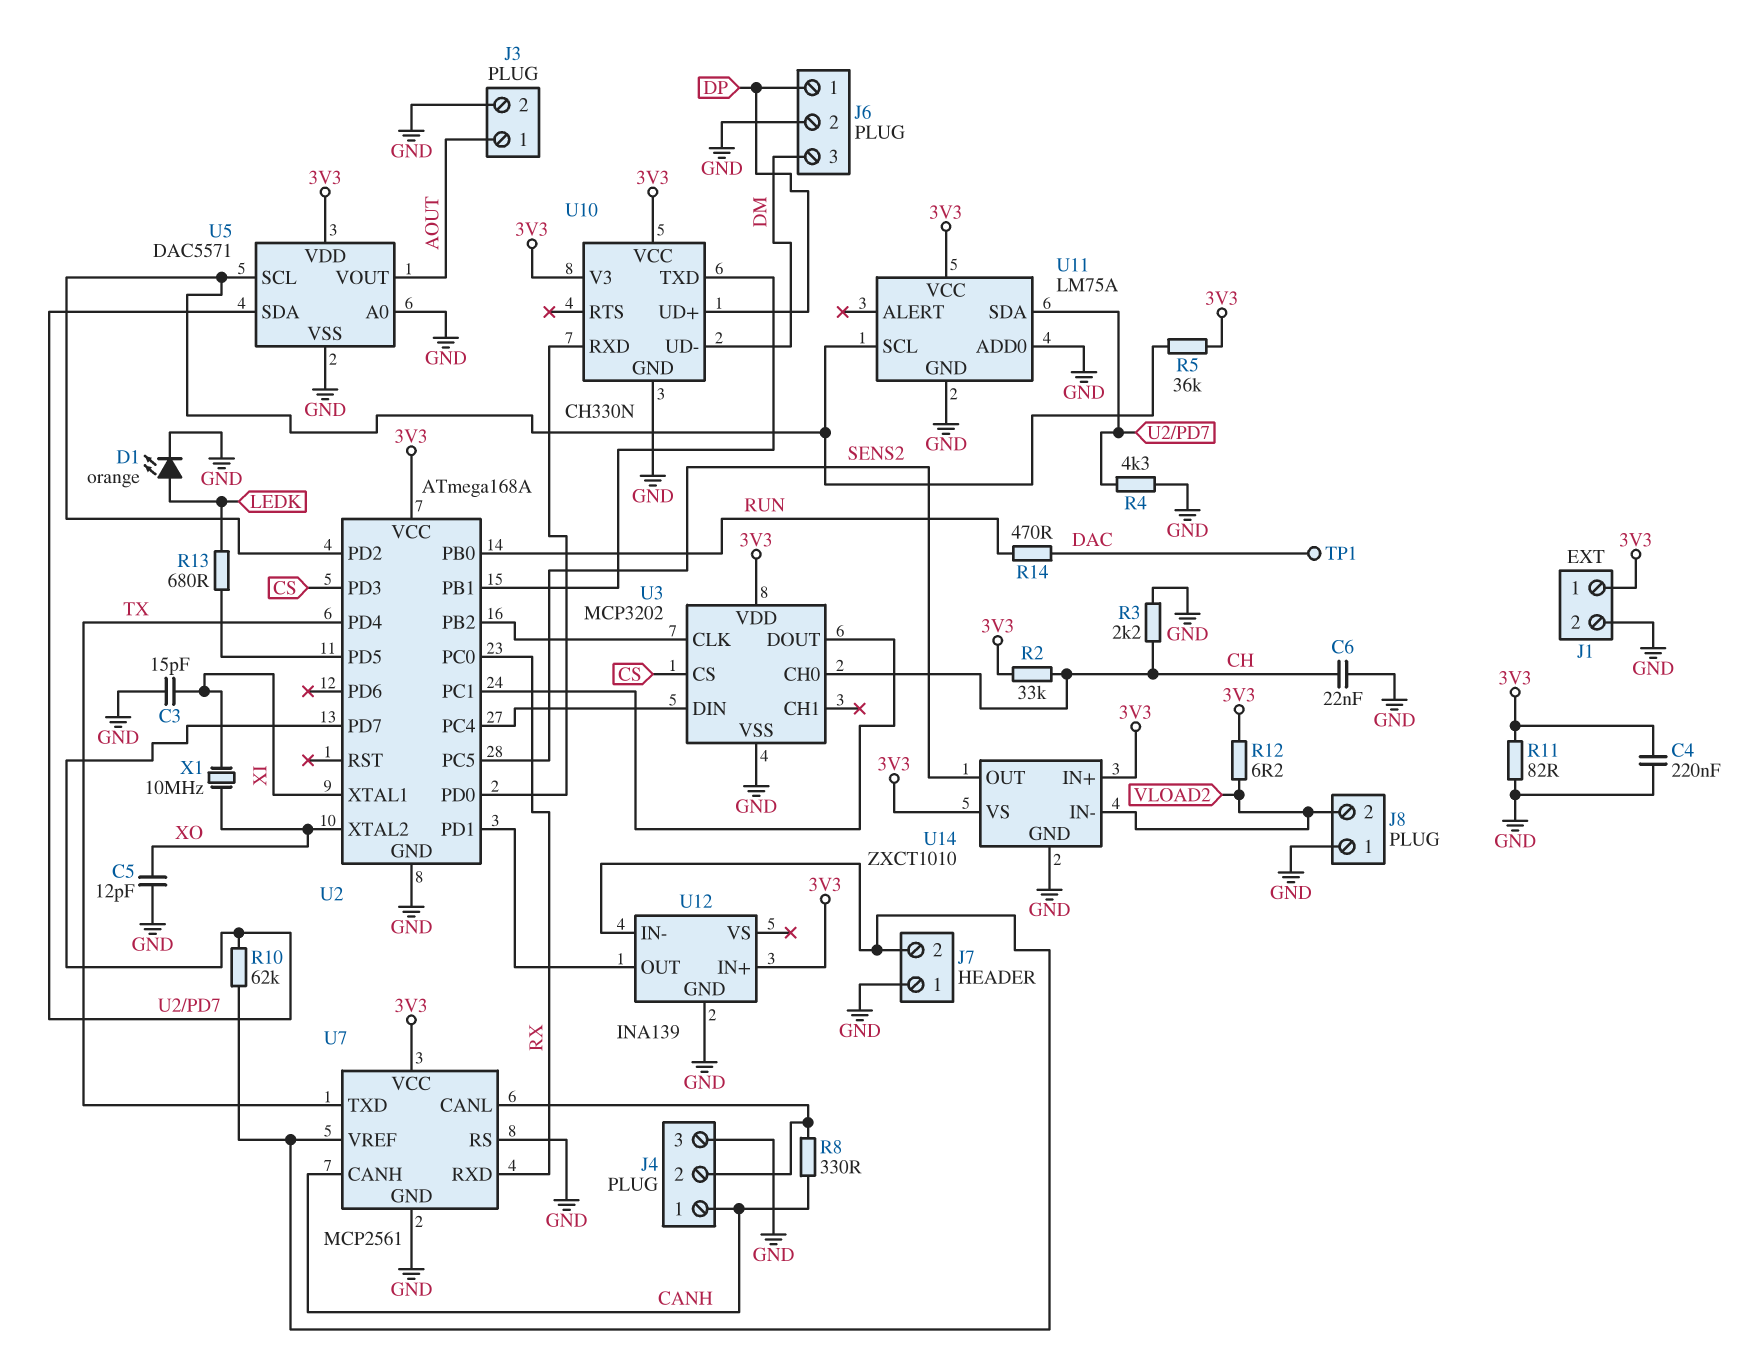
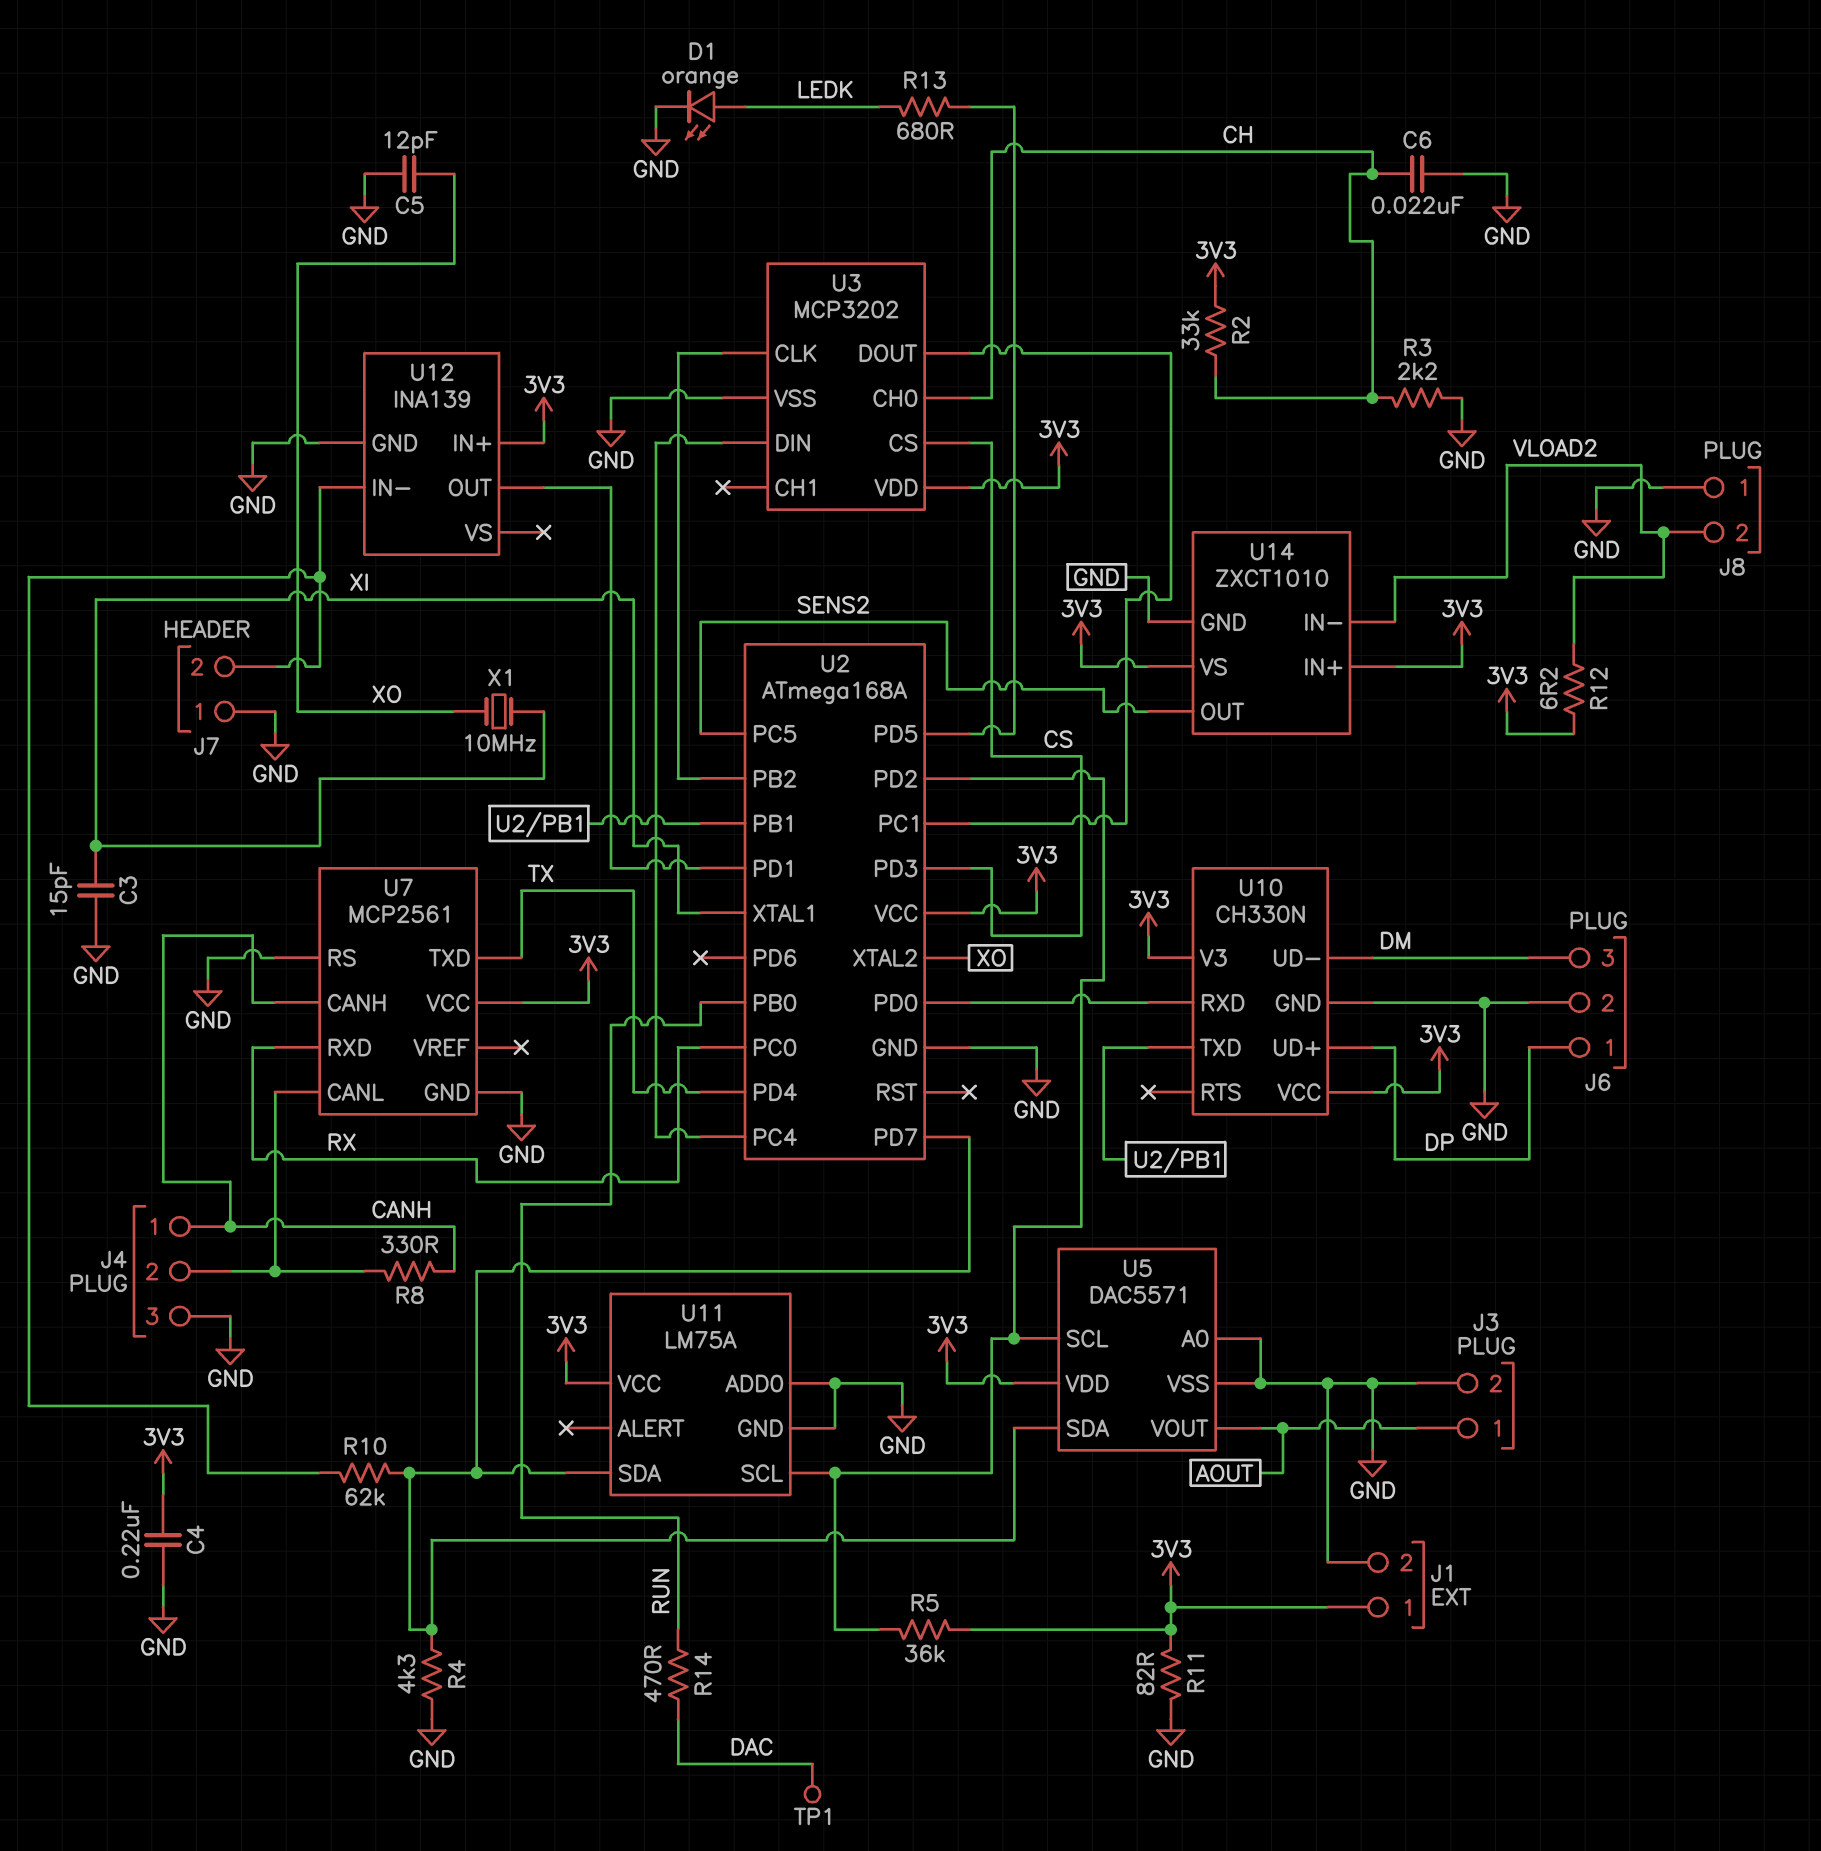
U7 pin VREF: J7/2 -> none

